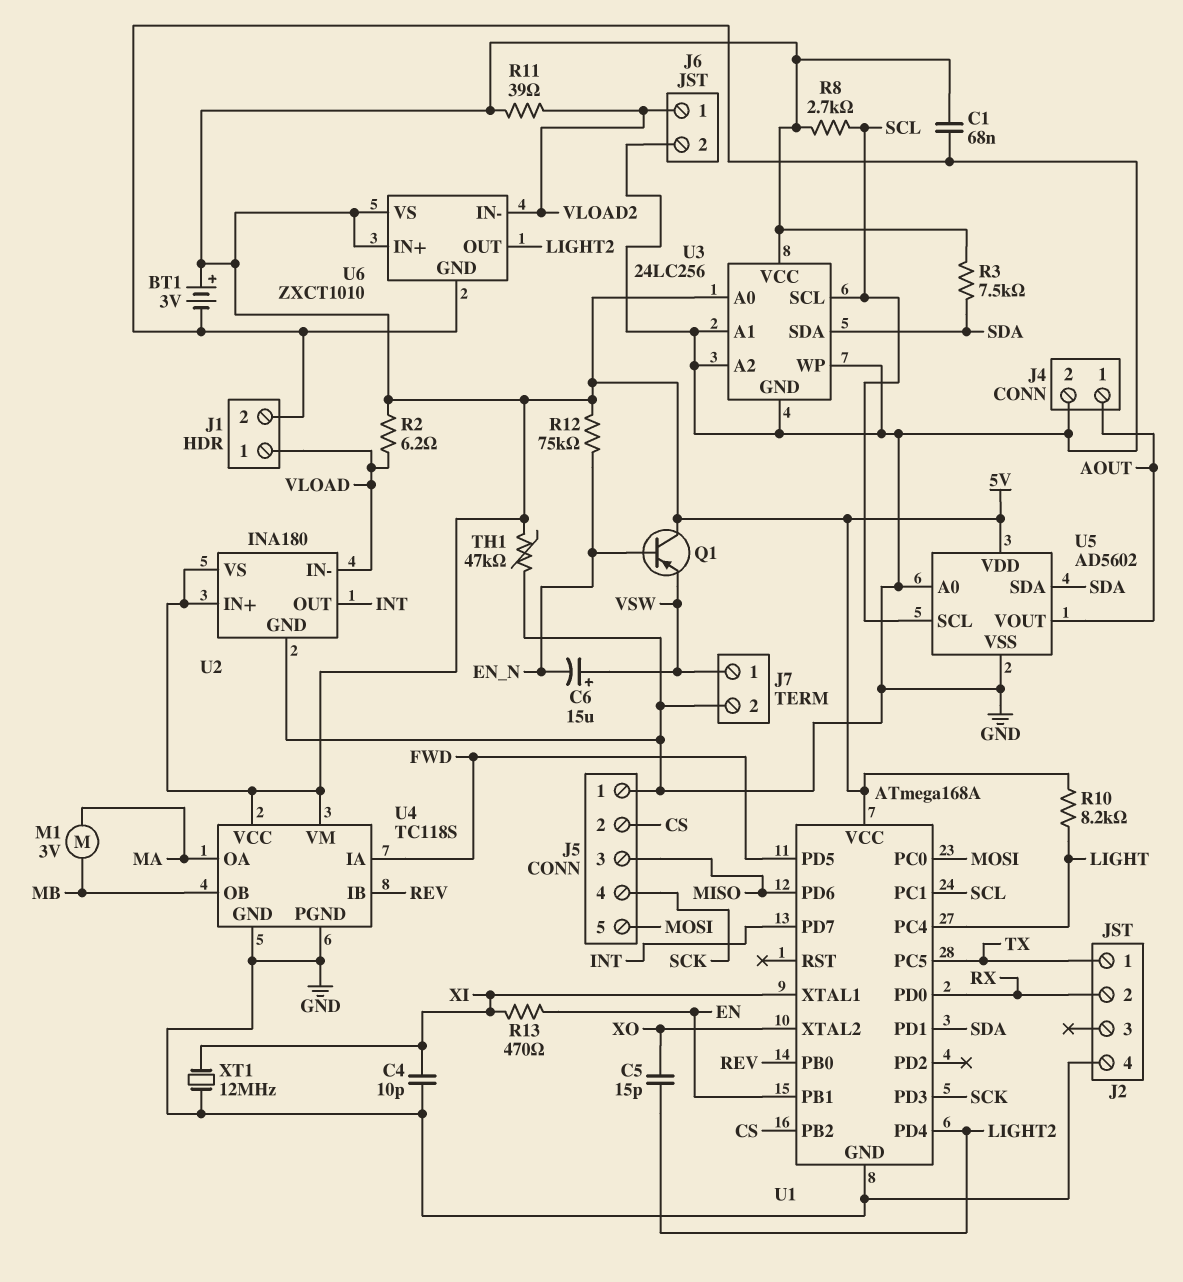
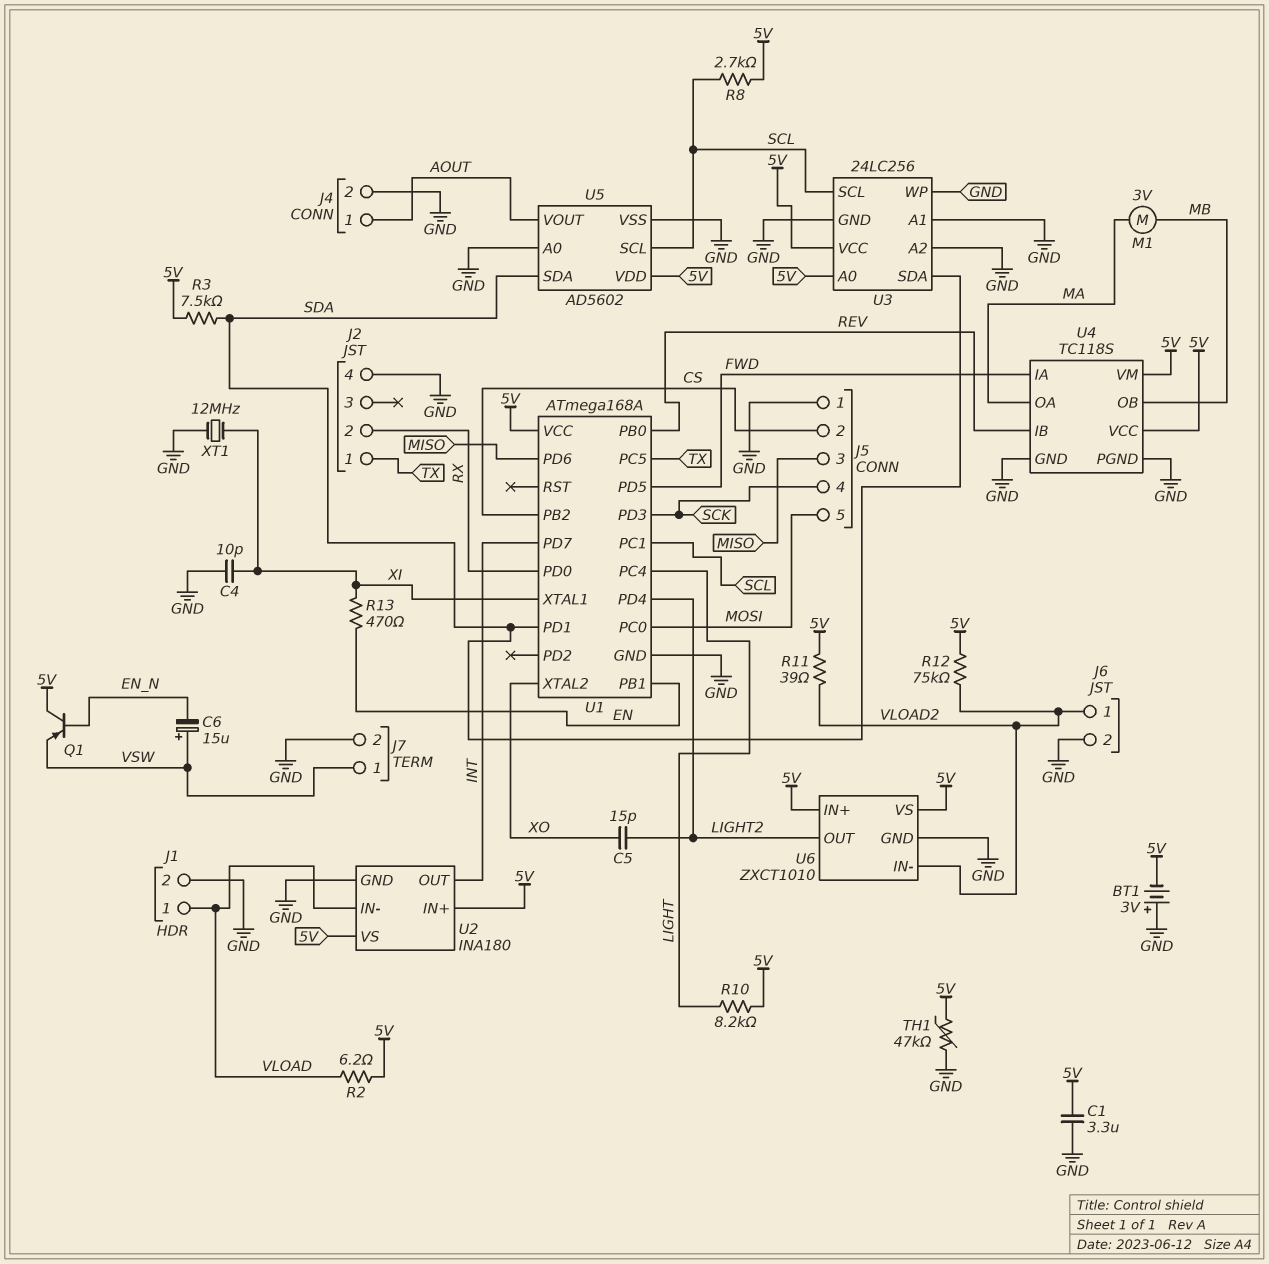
BT1: 3V (plus 5V, minus GND) -> 3V (plus GND, minus 5V)
C1: 68nF (5V, GND) -> 3.3uF (5V, GND)
R12: 75k (5V, EN_N) -> 75k (5V, VLOAD2)

